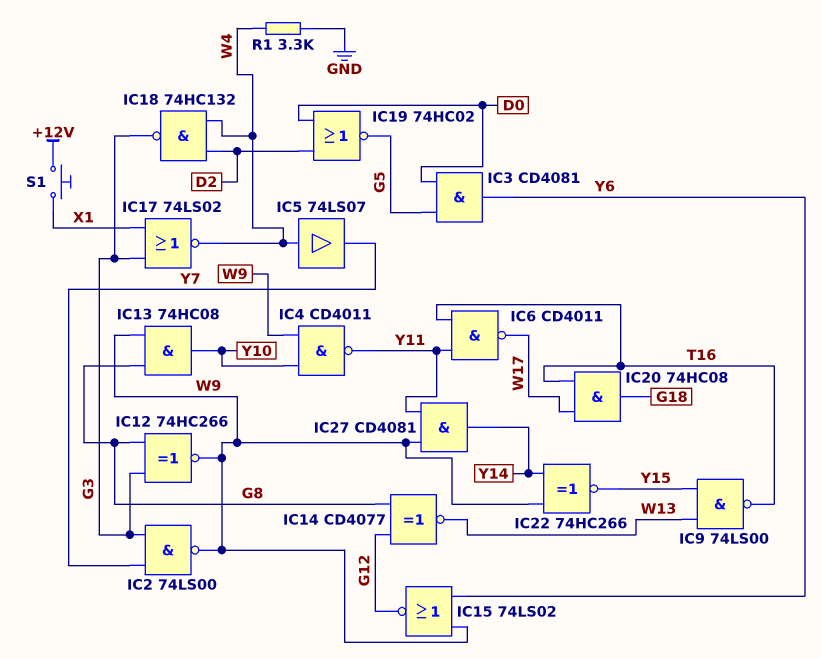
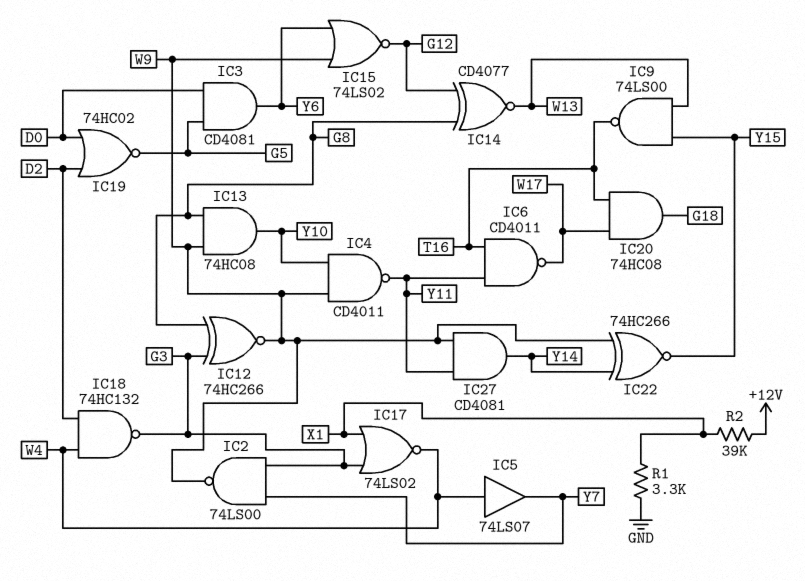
R1: 3.3k (GND, W4) -> 3.3k (GND, X1)
R2: none -> 39k (+12V, X1)
S1: button (+12V, X1) -> none

